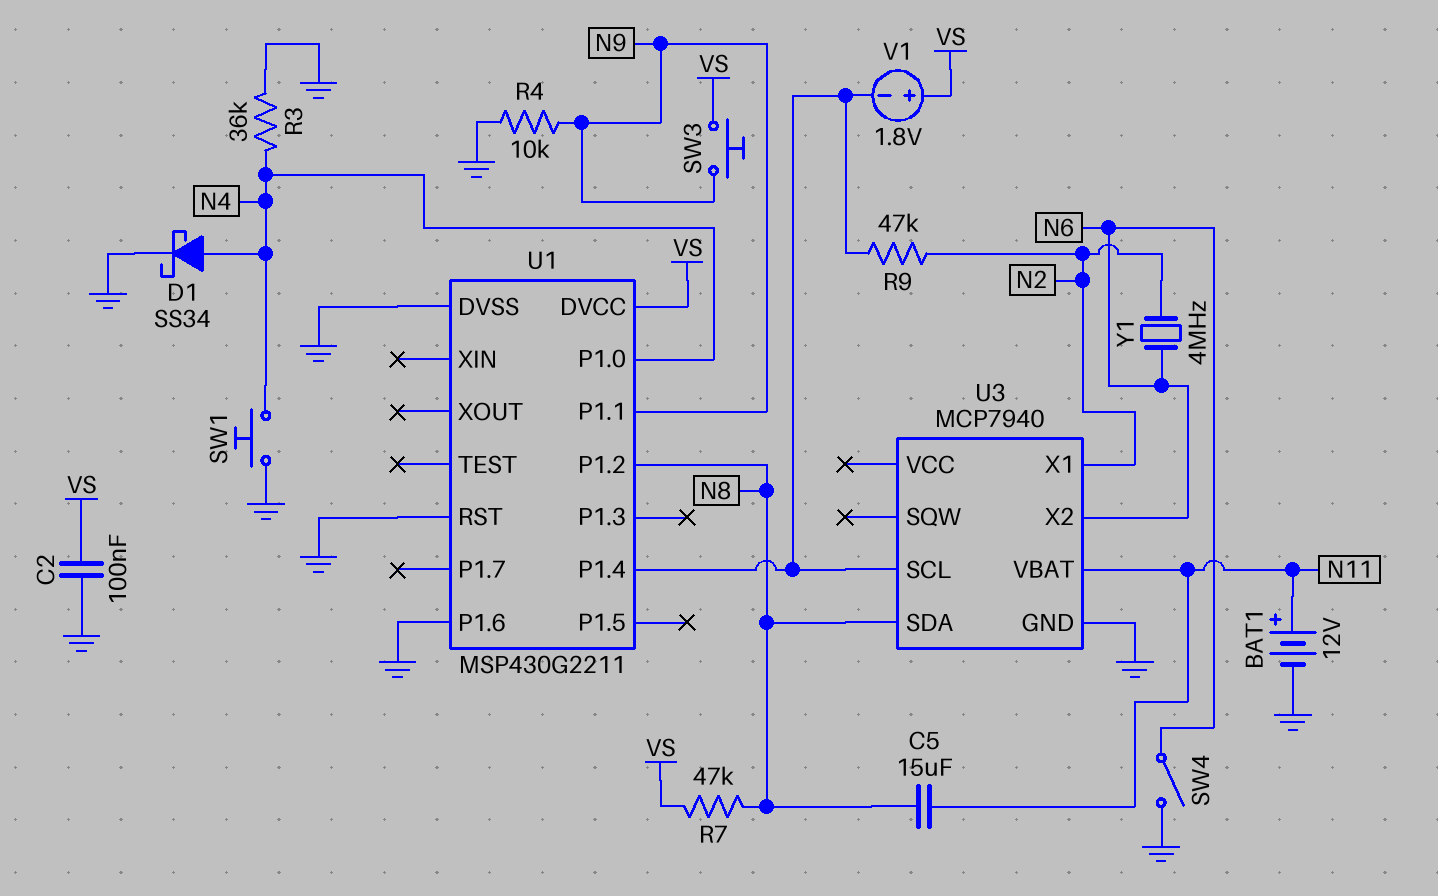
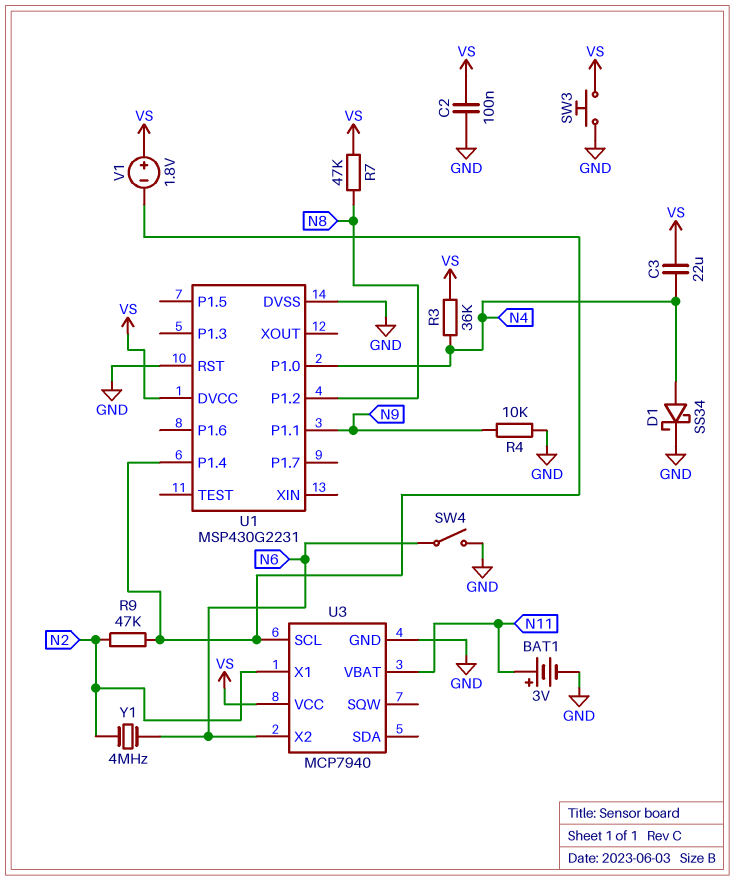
BAT1: 12V (plus N11, minus GND) -> 3V (plus N11, minus GND)
C3: none -> 22uF (N4, VS)
C5: 15uF (N8, N11) -> none
R3: 36k (GND, N4) -> 36k (N4, VS)
SW1: button (GND, N4) -> none
SW3: button (N9, VS) -> button (GND, VS)
U1: MSP430G2211 -> MSP430G2231
U1 pin P1.6: GND -> none
U3 pin SDA: N8 -> none
U3 pin VCC: none -> VS

